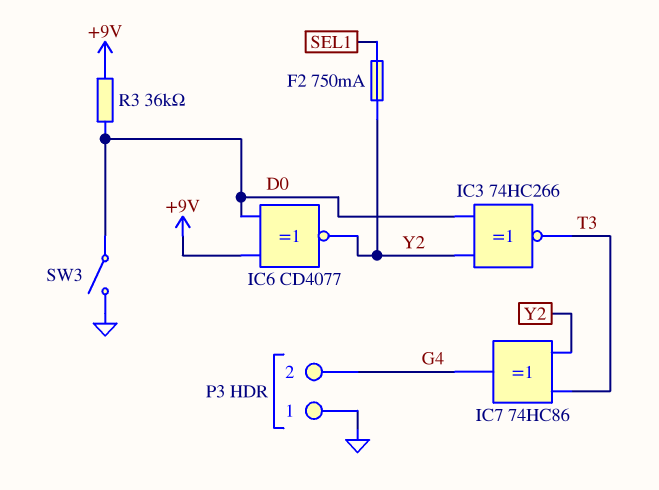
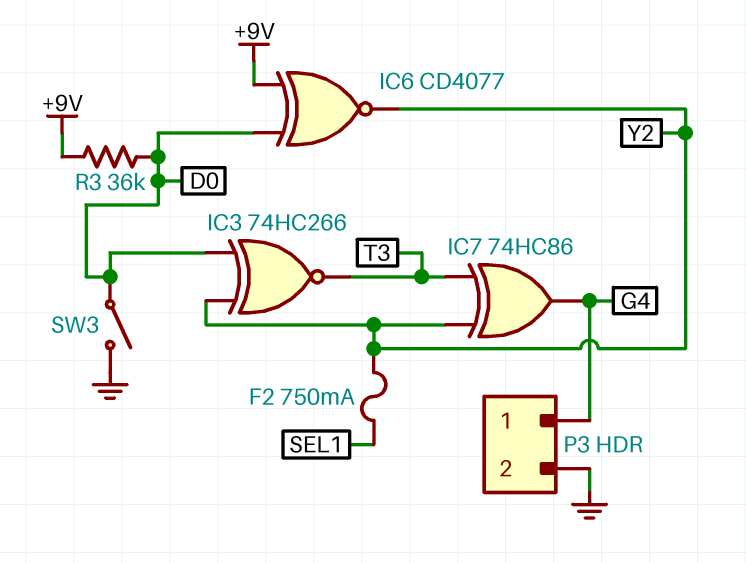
P3 pin 1: GND -> G4
P3 pin 2: G4 -> GND

